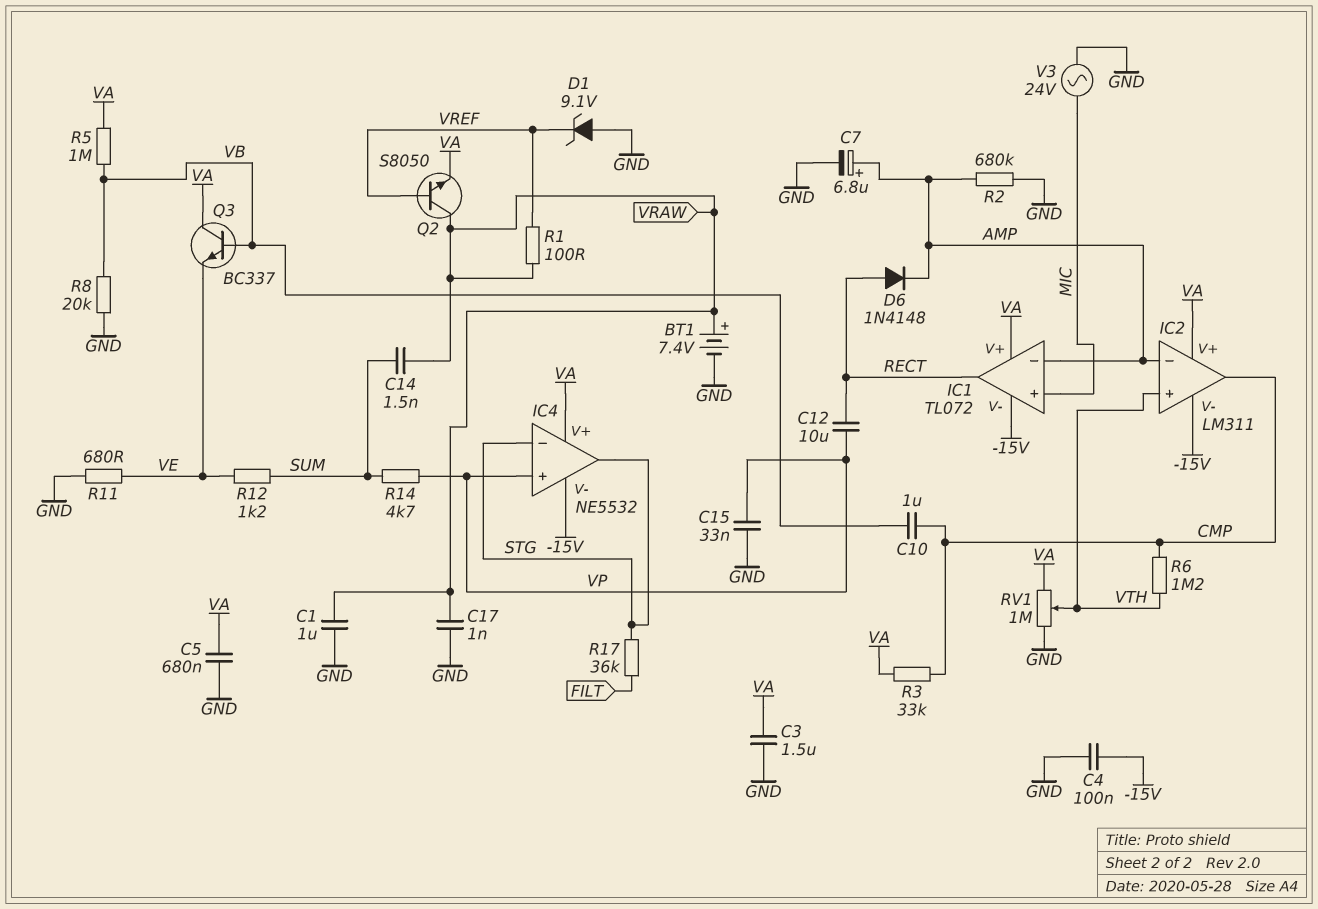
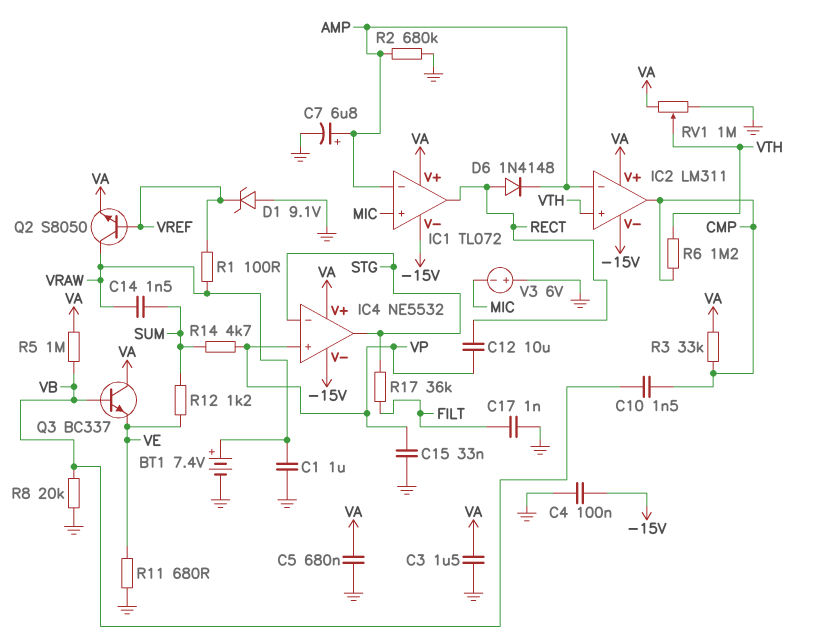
C10: 1uF (CMP, VB) -> 1.5nF (CMP, VB)
C17: 1nF (GND, VRAW) -> 1nF (FILT, GND)
V3: AC 24V (GND, MIC) -> 6V (plus GND, minus MIC)

